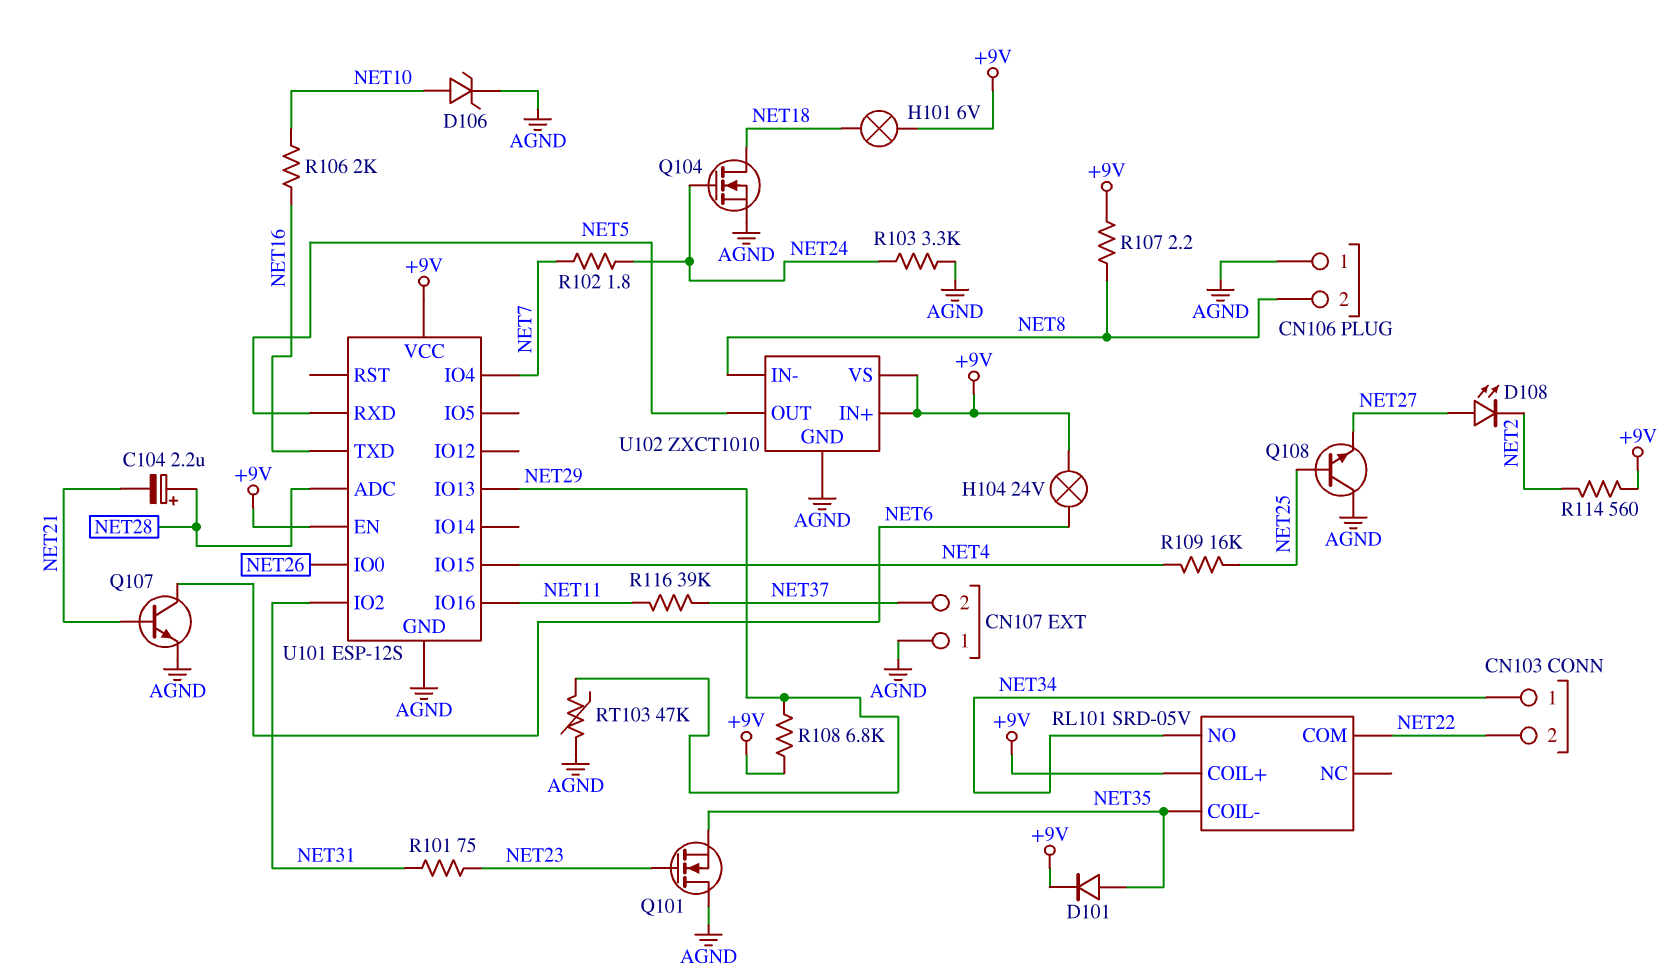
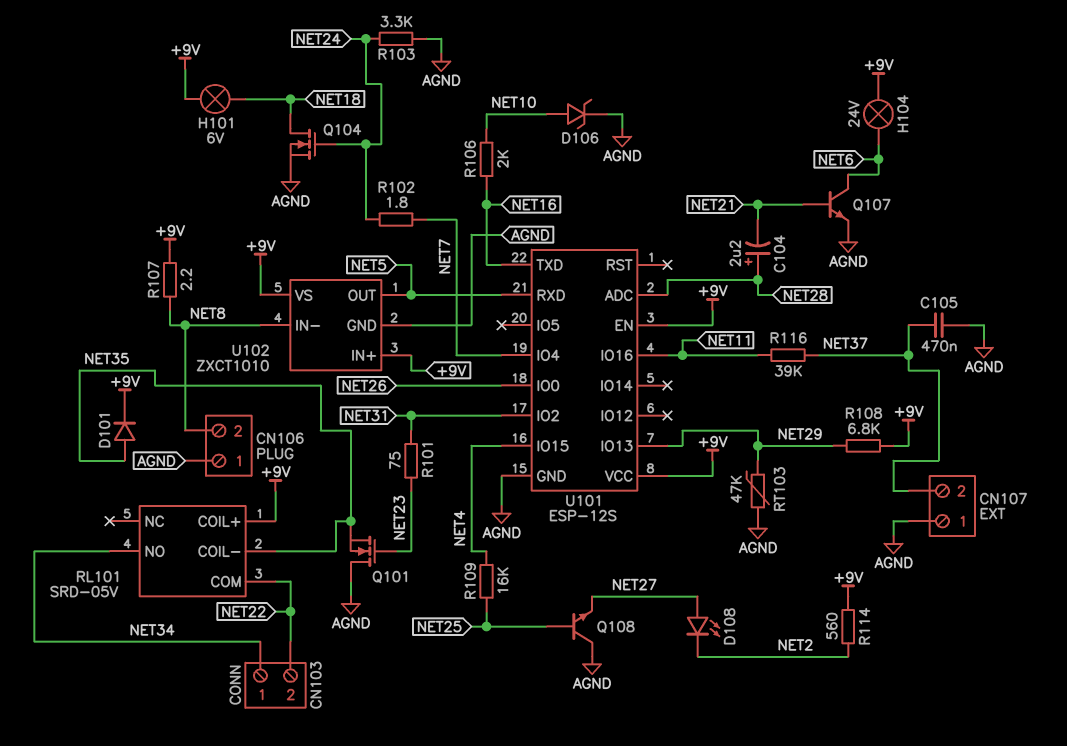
C105: none -> 470nF (AGND, NET37)

